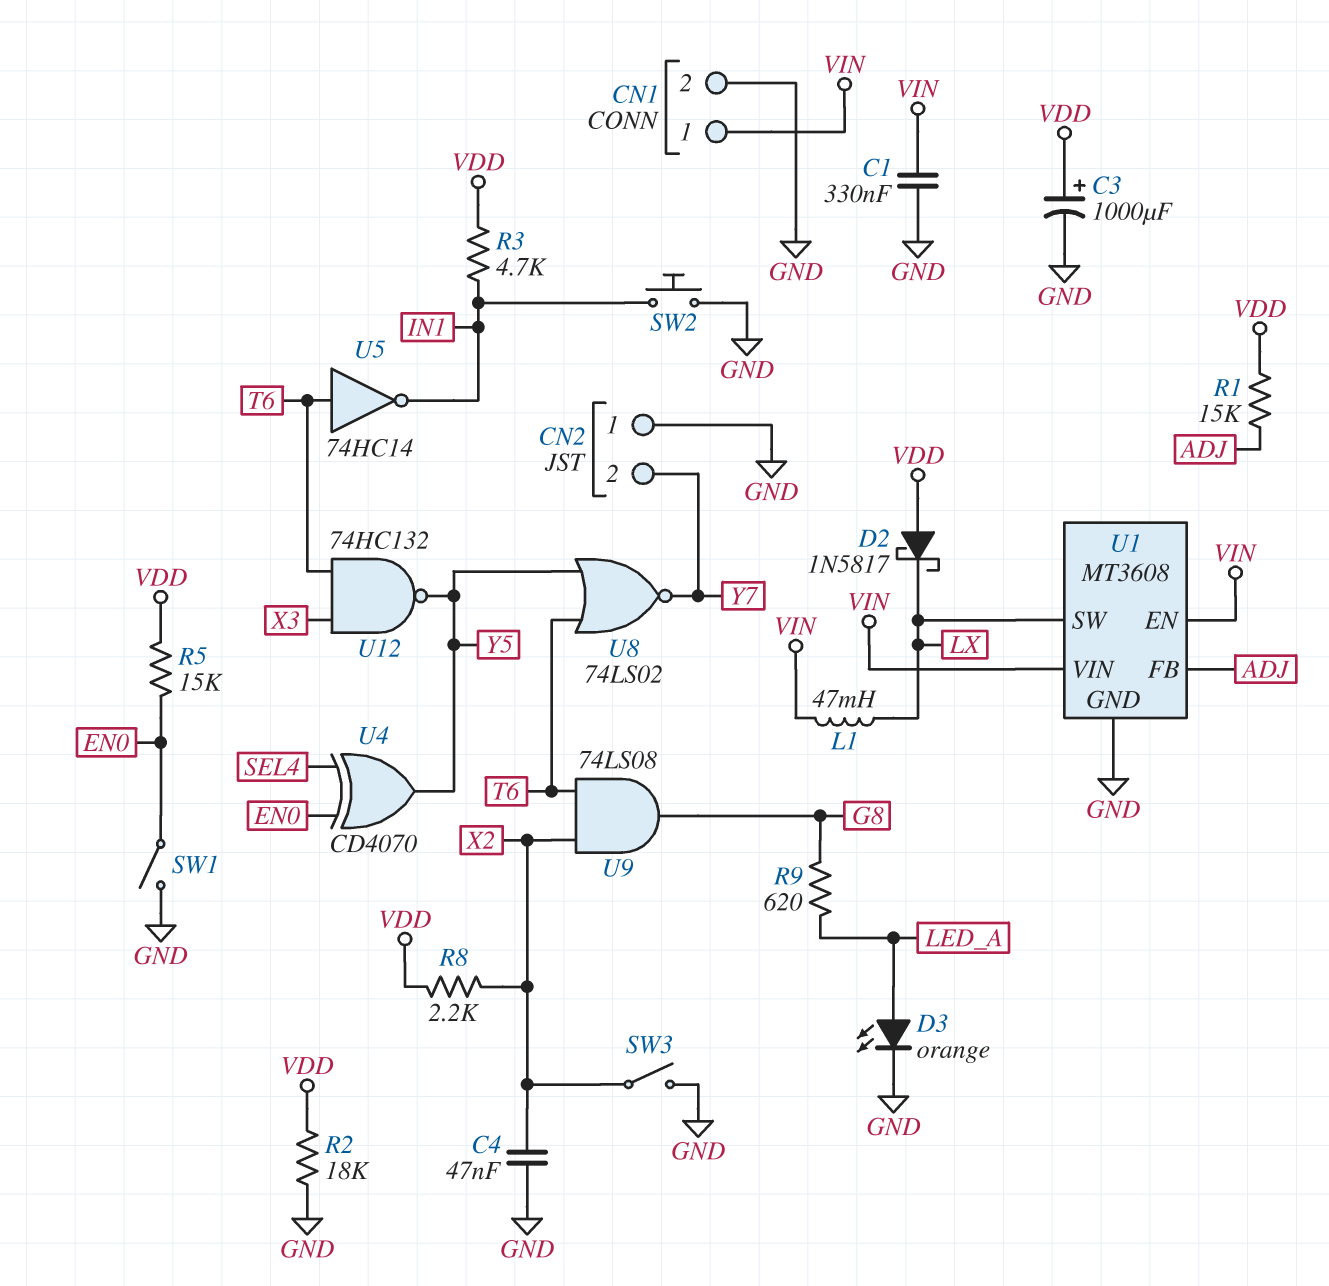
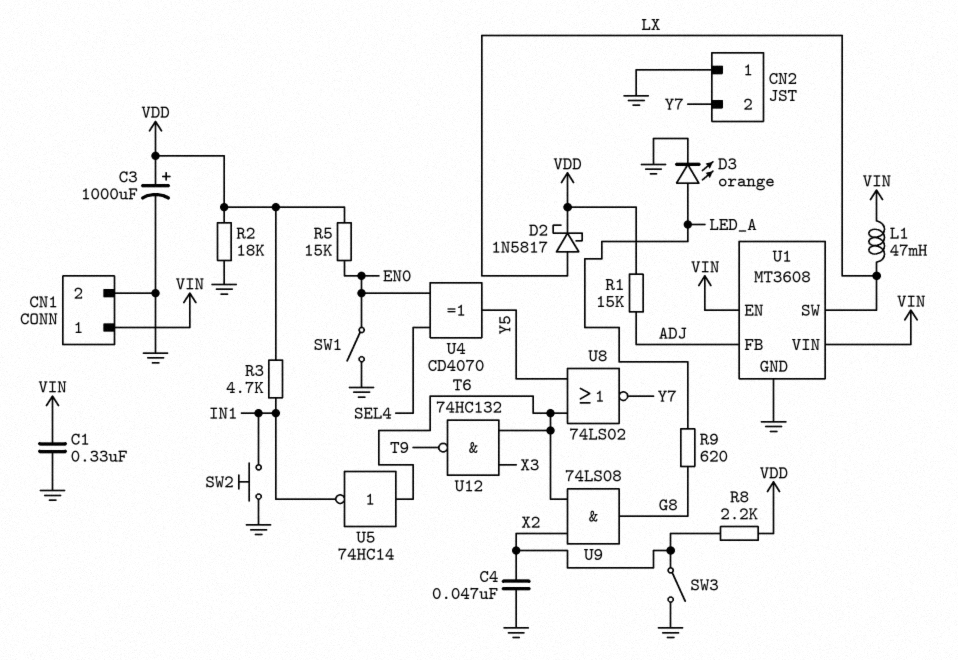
D2: schottky 1N5817 (A VDD, K LX) -> schottky 1N5817 (A LX, K VDD)
U12: NAND 74HC132 (in T6, in X3, out Y5) -> NAND 74HC132 (in T6, in X3, out T9)

